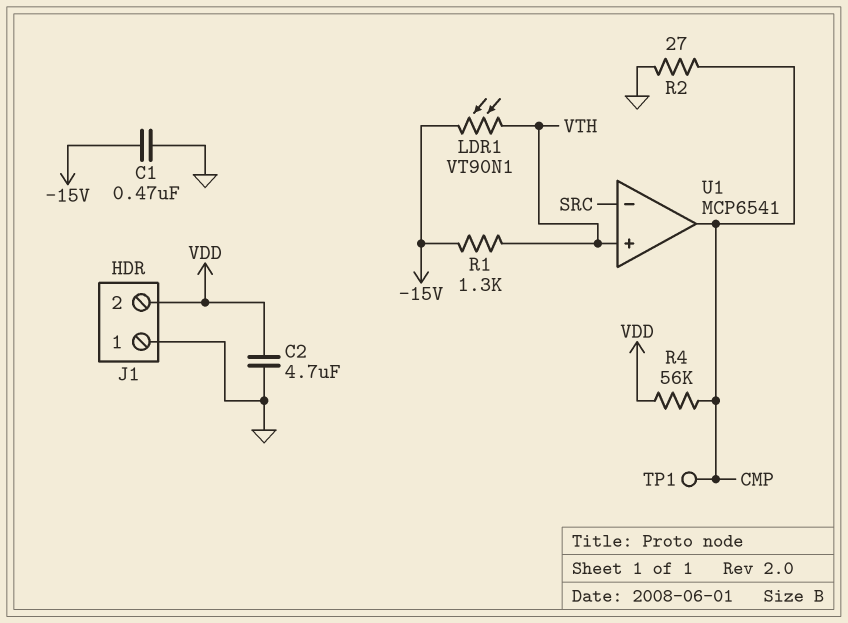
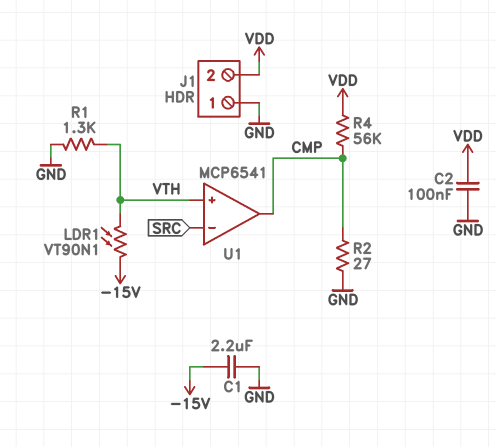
C1: 470nF (-15V, GND) -> 2.2uF (-15V, GND)
C2: 4.7uF (GND, VDD) -> 100nF (GND, VDD)
R1: 1.3k (-15V, VTH) -> 1.3k (GND, VTH)
TP1: test point (CMP) -> none

